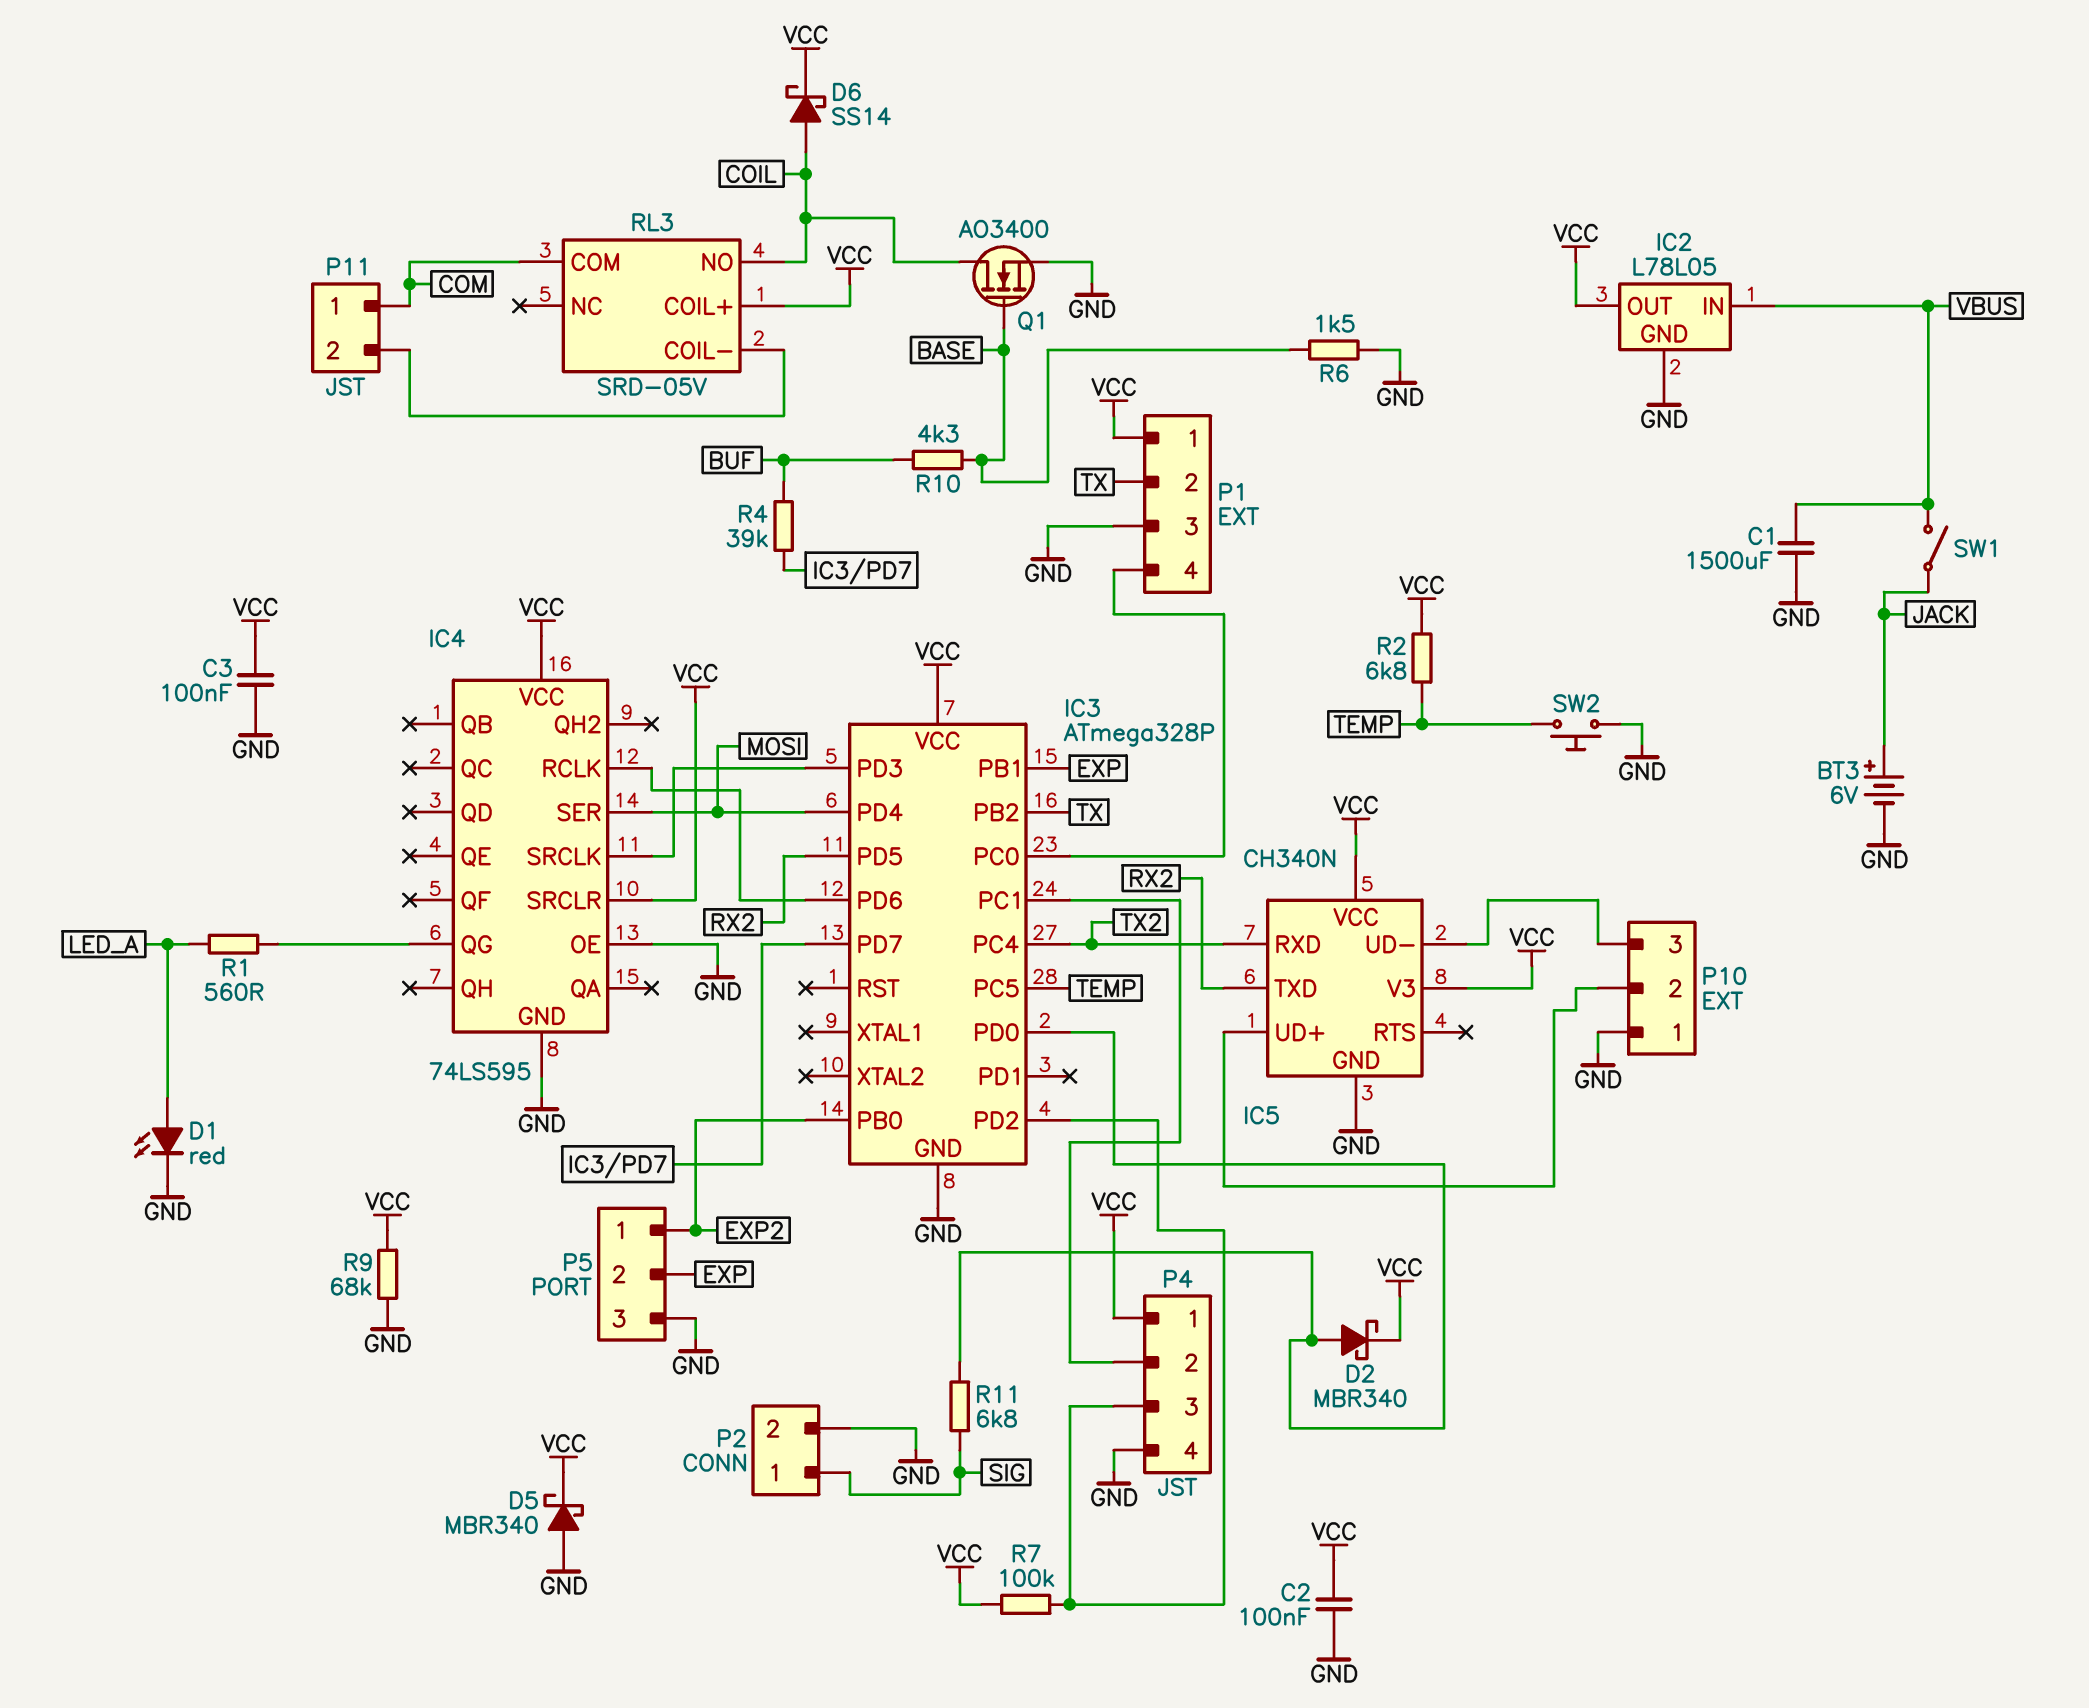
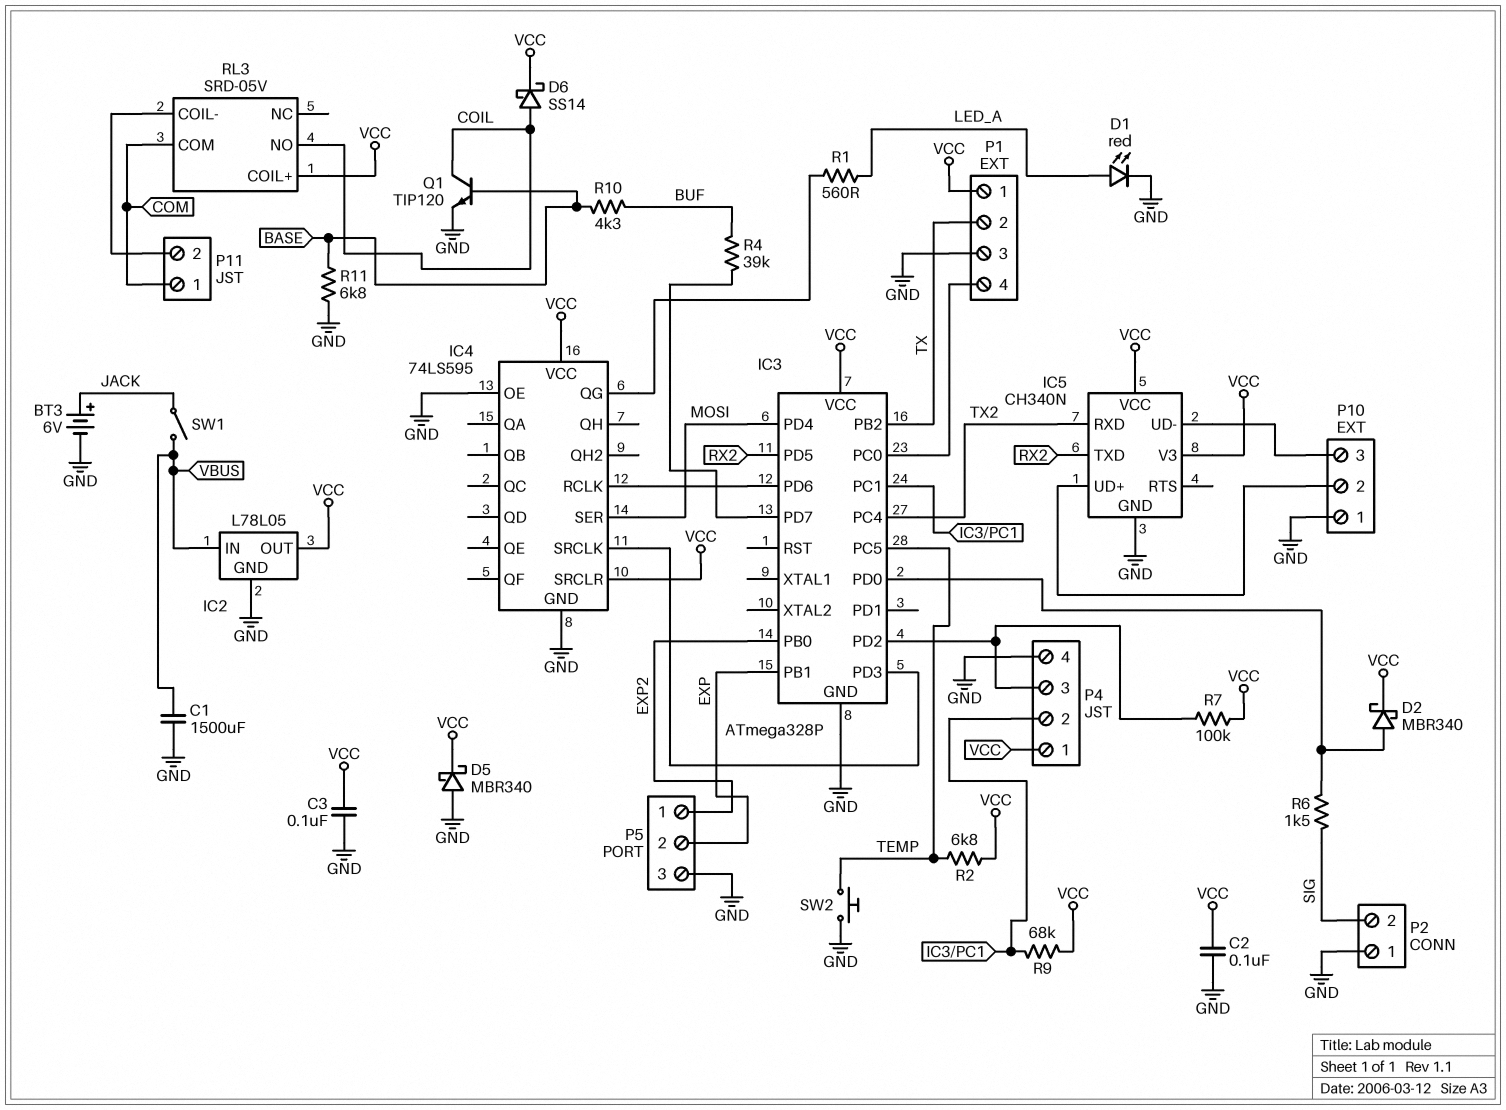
P2 pin 1: SIG -> GND
P2 pin 2: GND -> SIG
Q1: NMOS AO3400 (G BASE, D COIL, S GND) -> NPN TIP120 (B BASE, C COIL, E GND)
R6: 1.5k (BASE, GND) -> 1.5k (IC3/PD0, SIG)
R9: 68k (GND, VCC) -> 68k (IC3/PC1, VCC)
R11: 6.8k (IC3/PD0, SIG) -> 6.8k (BASE, GND)

